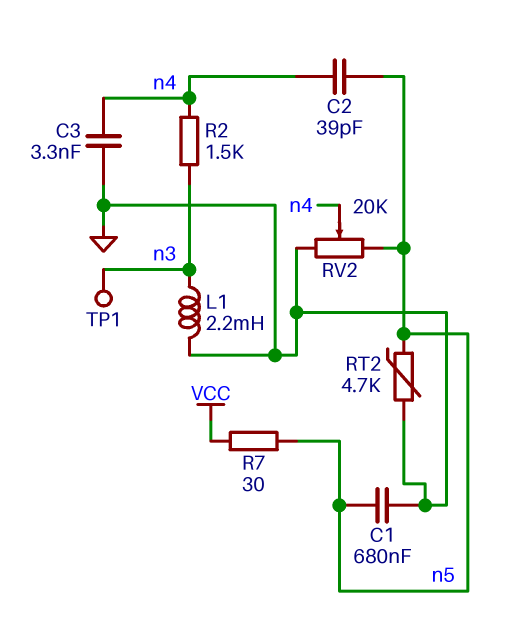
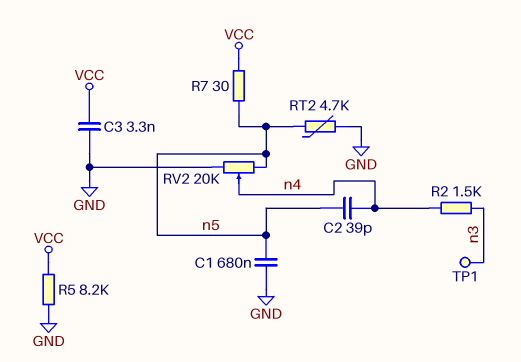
C3: 3.3nF (GND, n4) -> 3.3nF (GND, VCC)
L1: 2.2mH (GND, n3) -> none
R5: none -> 8.2k (GND, VCC)

